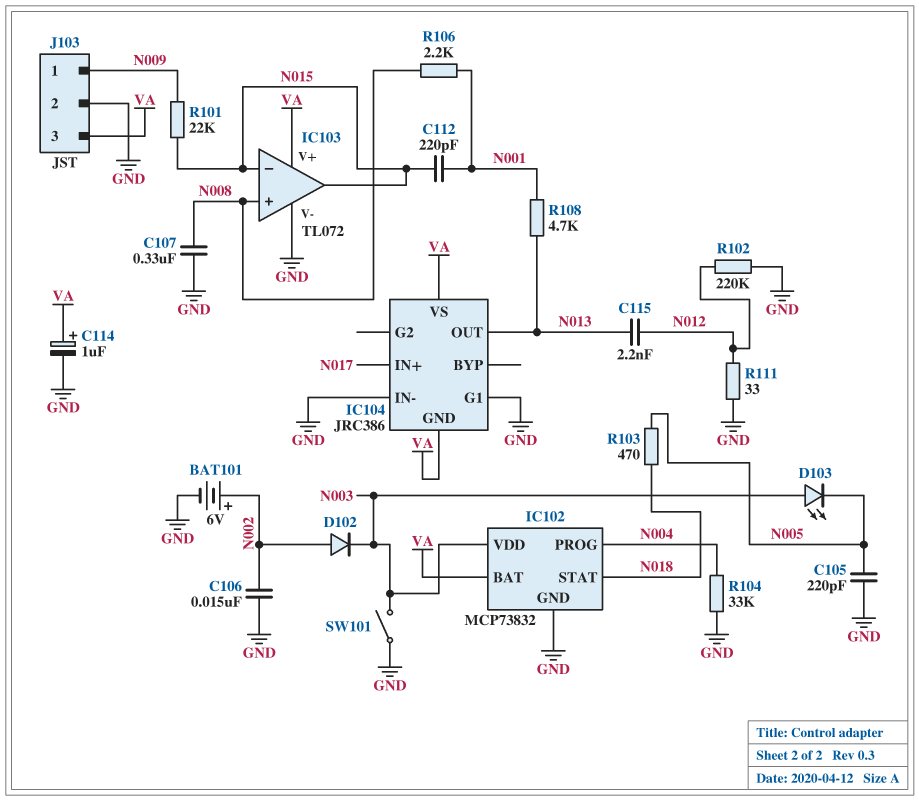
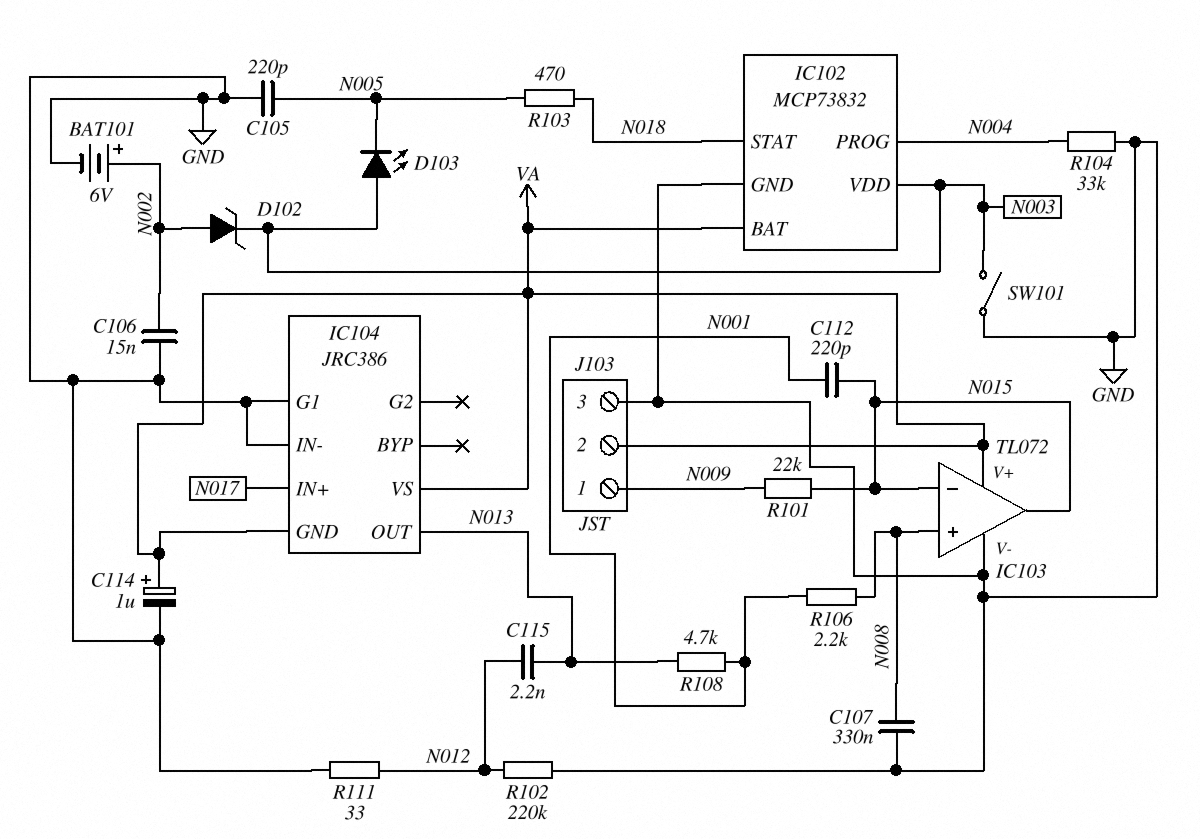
D102: diode (A N002, K N003) -> zener (A N002, K N003)
J103 pin 2: GND -> VA
J103 pin 3: VA -> GND

